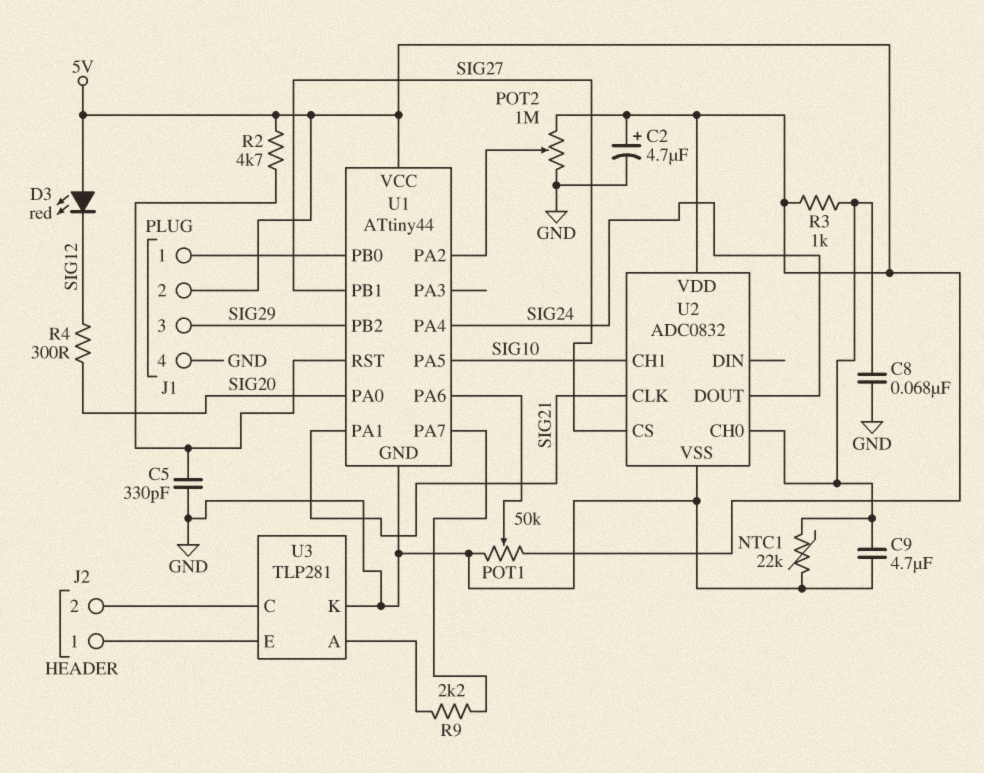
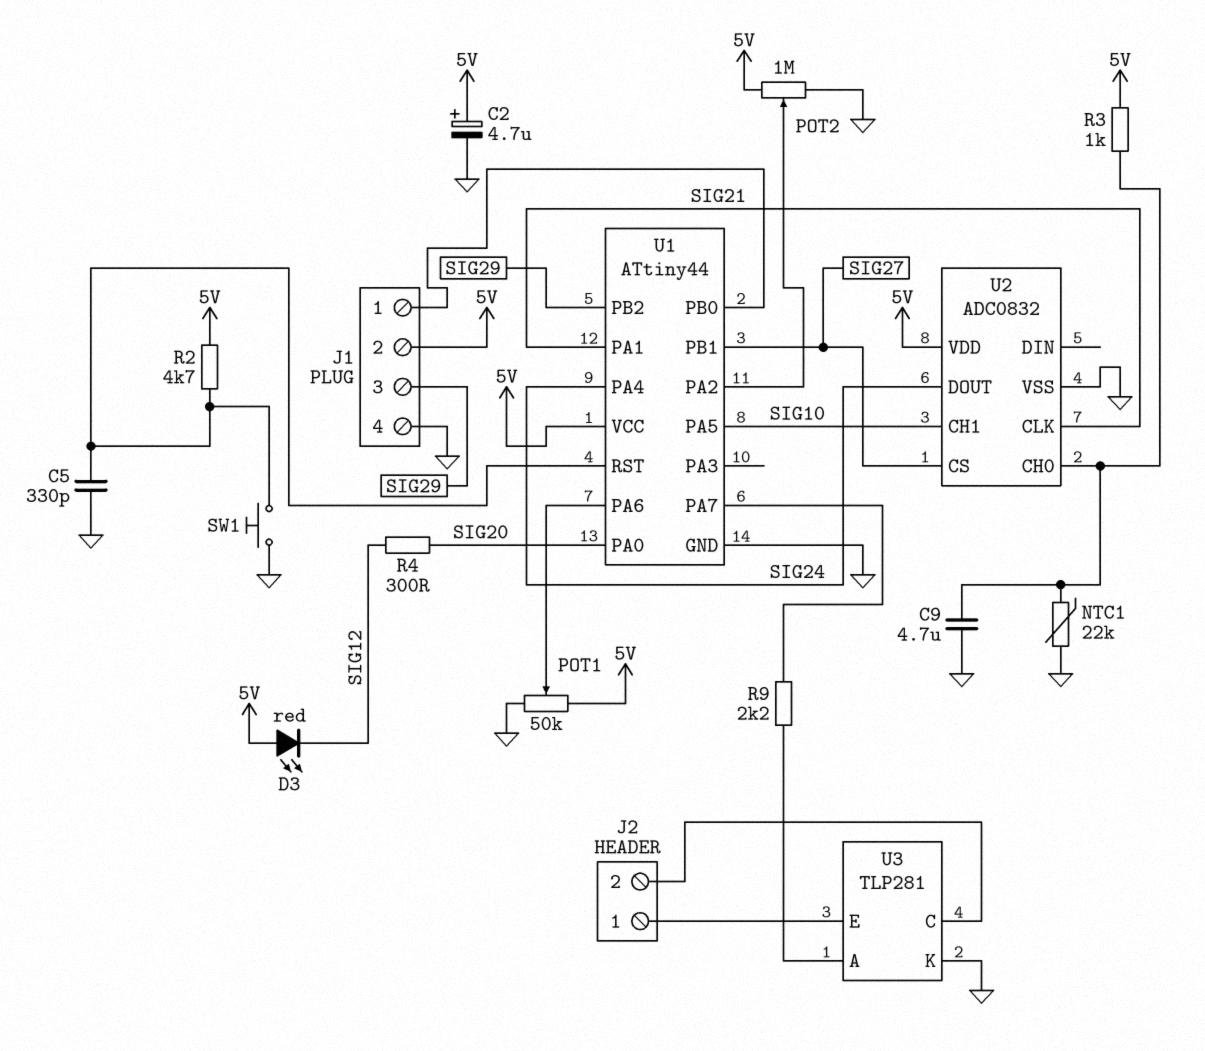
C8: 68nF (GND, U2/CH0) -> none
SW1: none -> button (GND, U1/RST)

